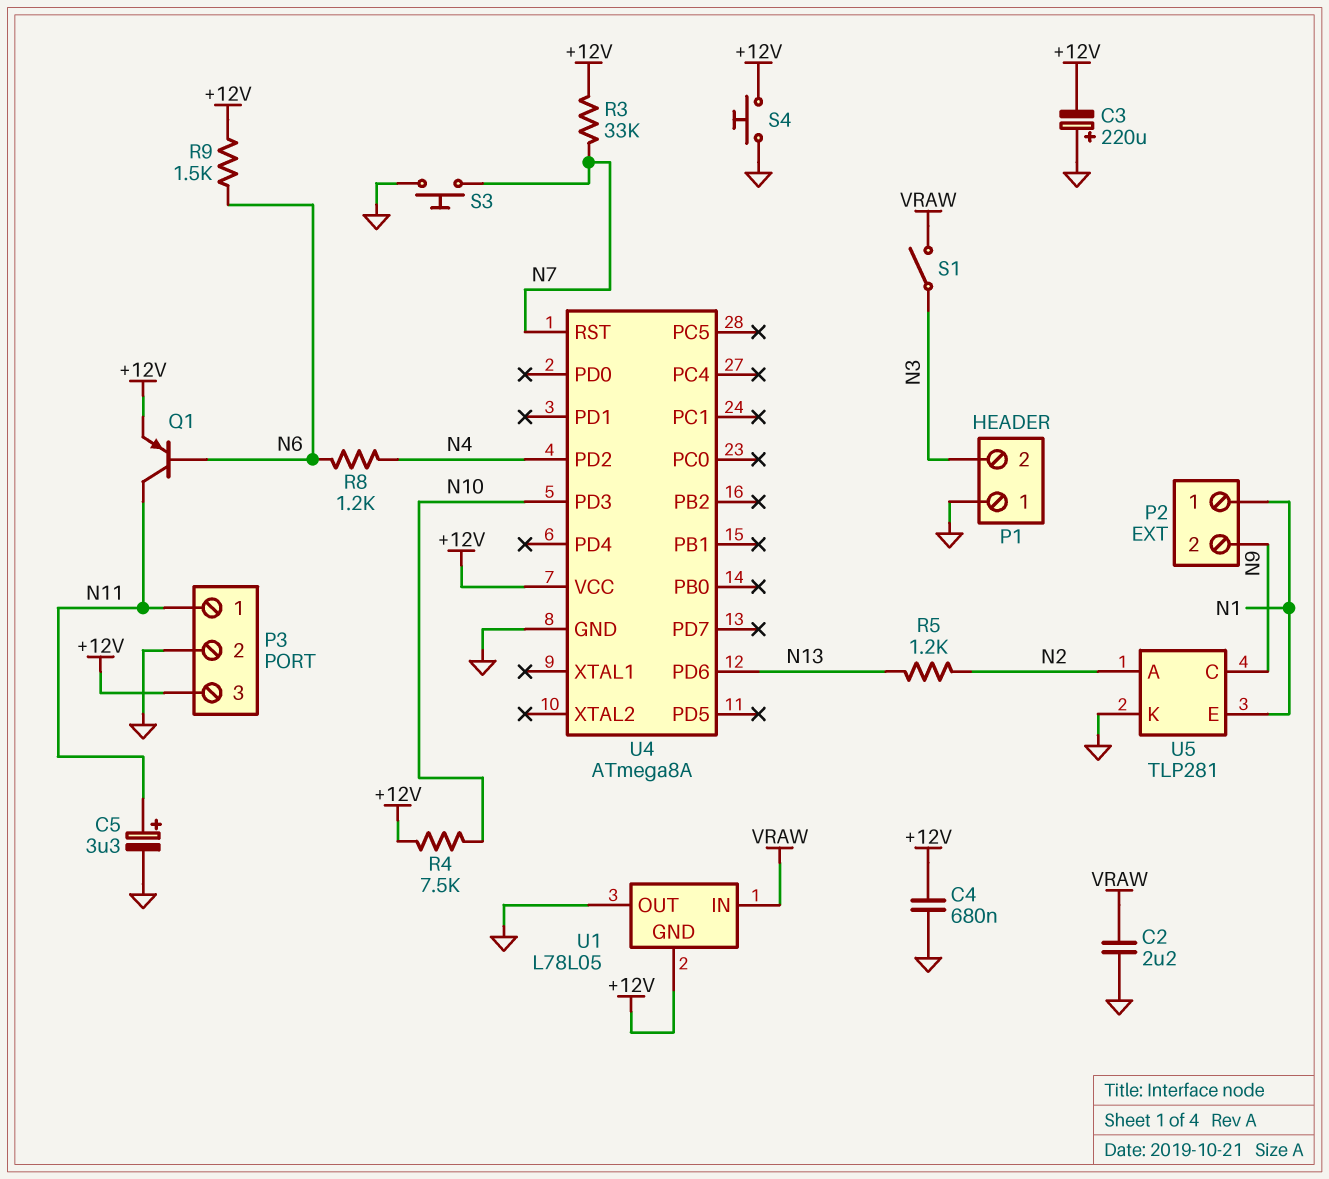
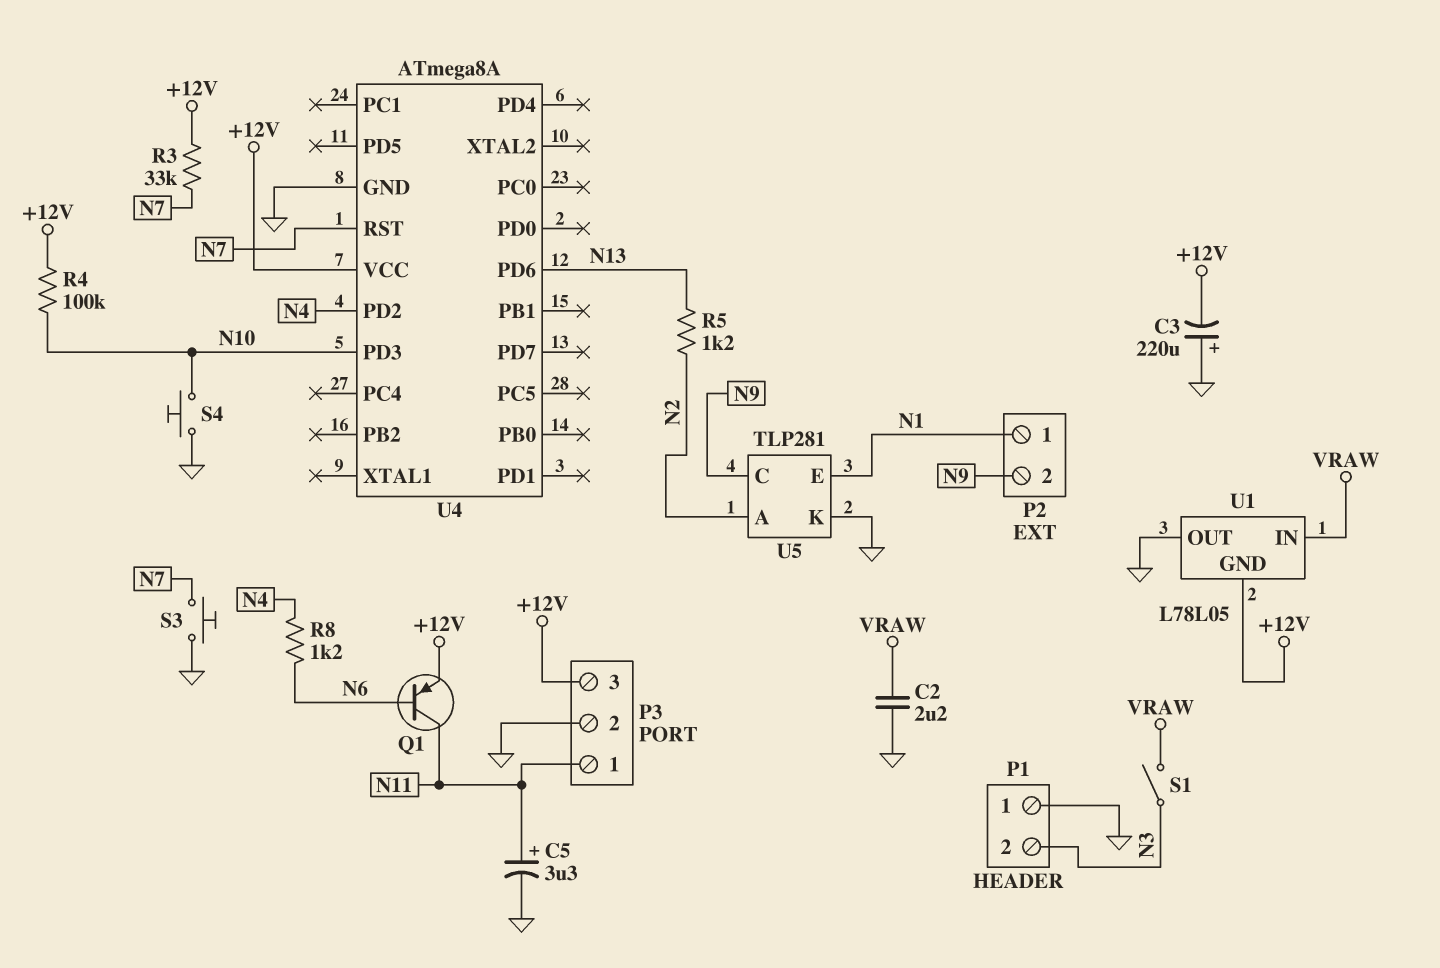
C4: 680nF (+12V, GND) -> none
R4: 7.5k (+12V, N10) -> 100k (+12V, N10)
R9: 1.5k (+12V, N6) -> none
S4: button (+12V, GND) -> button (GND, N10)

